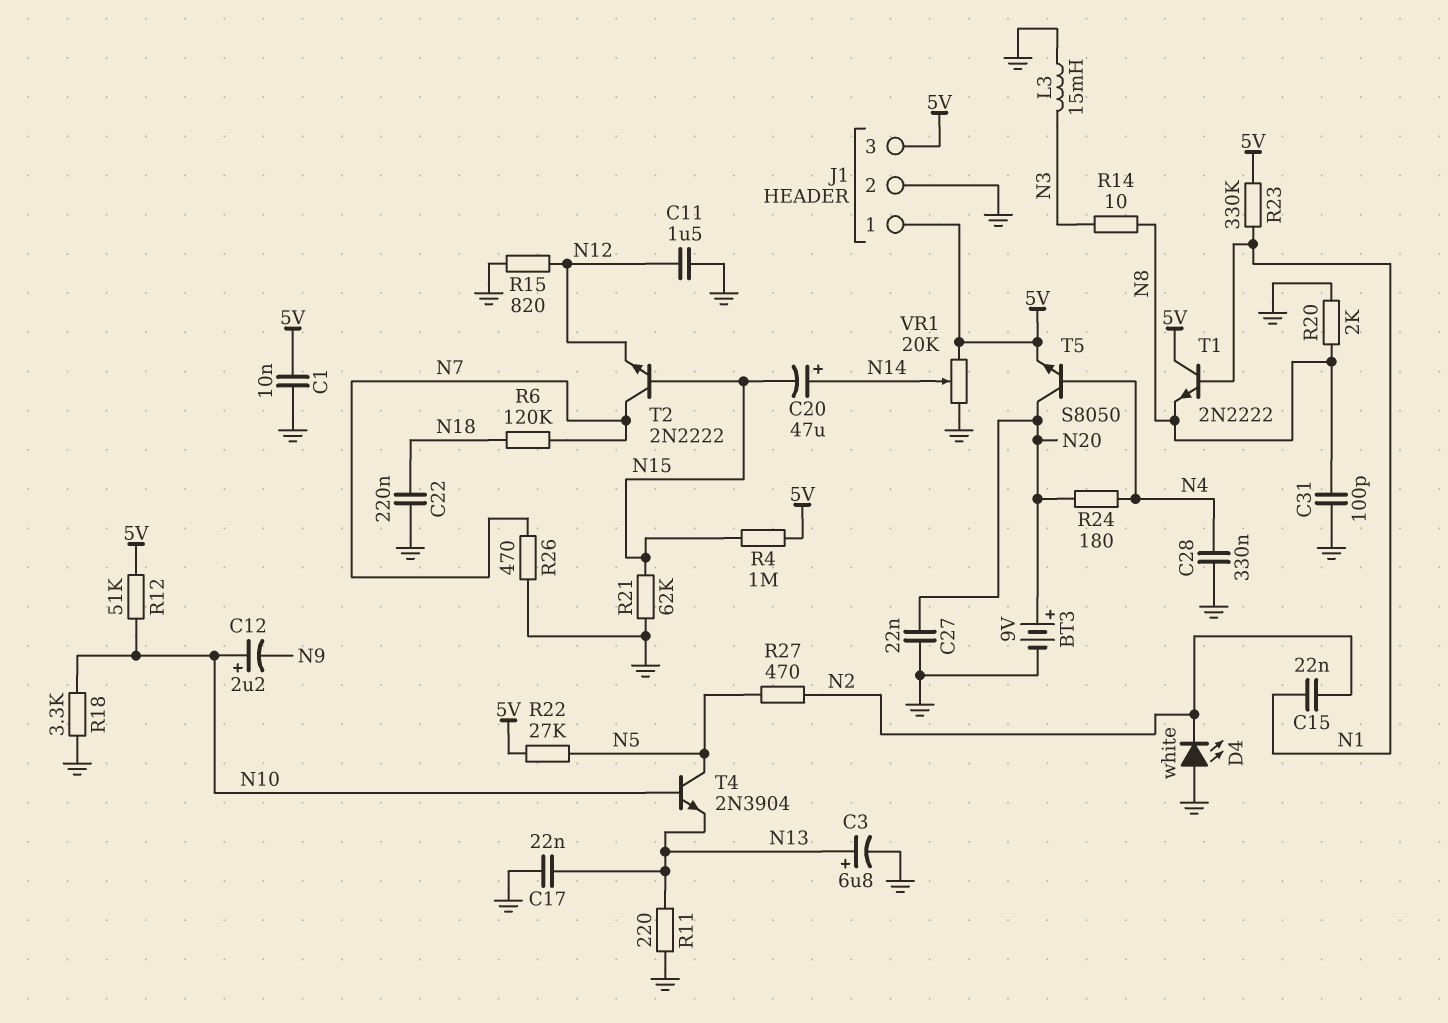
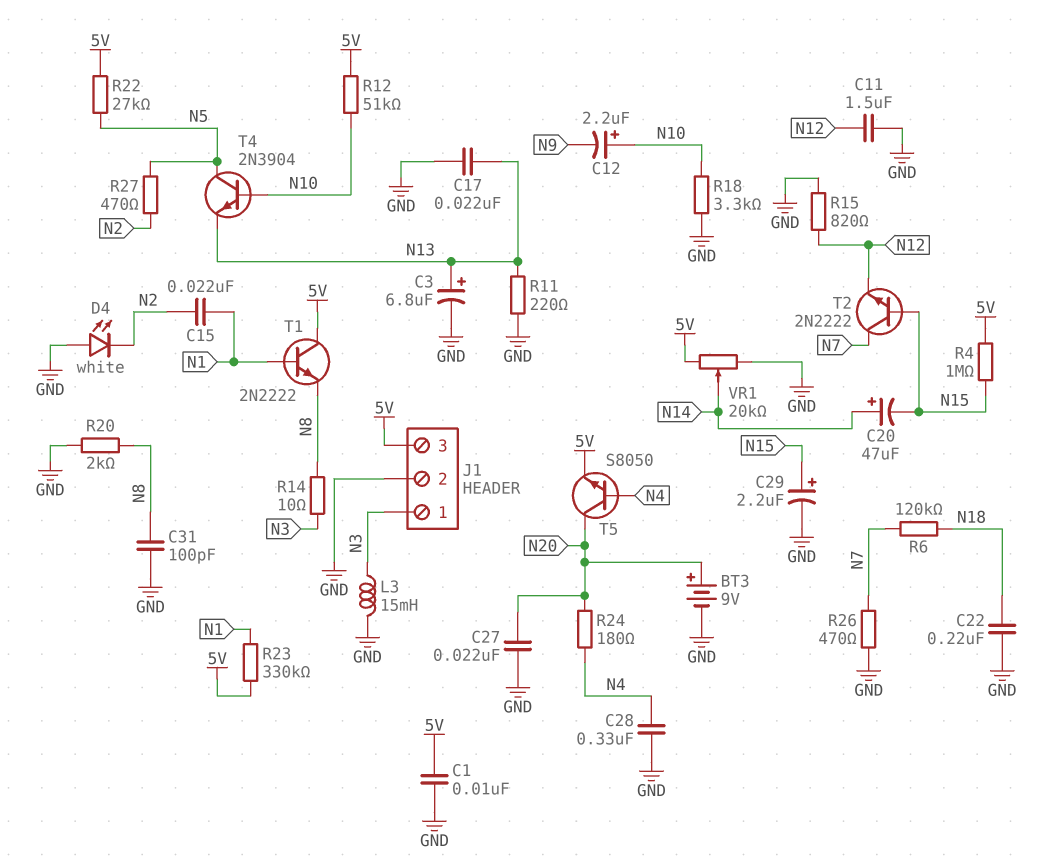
C29: none -> 2.2uF (plus N15, minus GND)
J1 pin 1: 5V -> N3
R21: 62k (GND, N15) -> none

